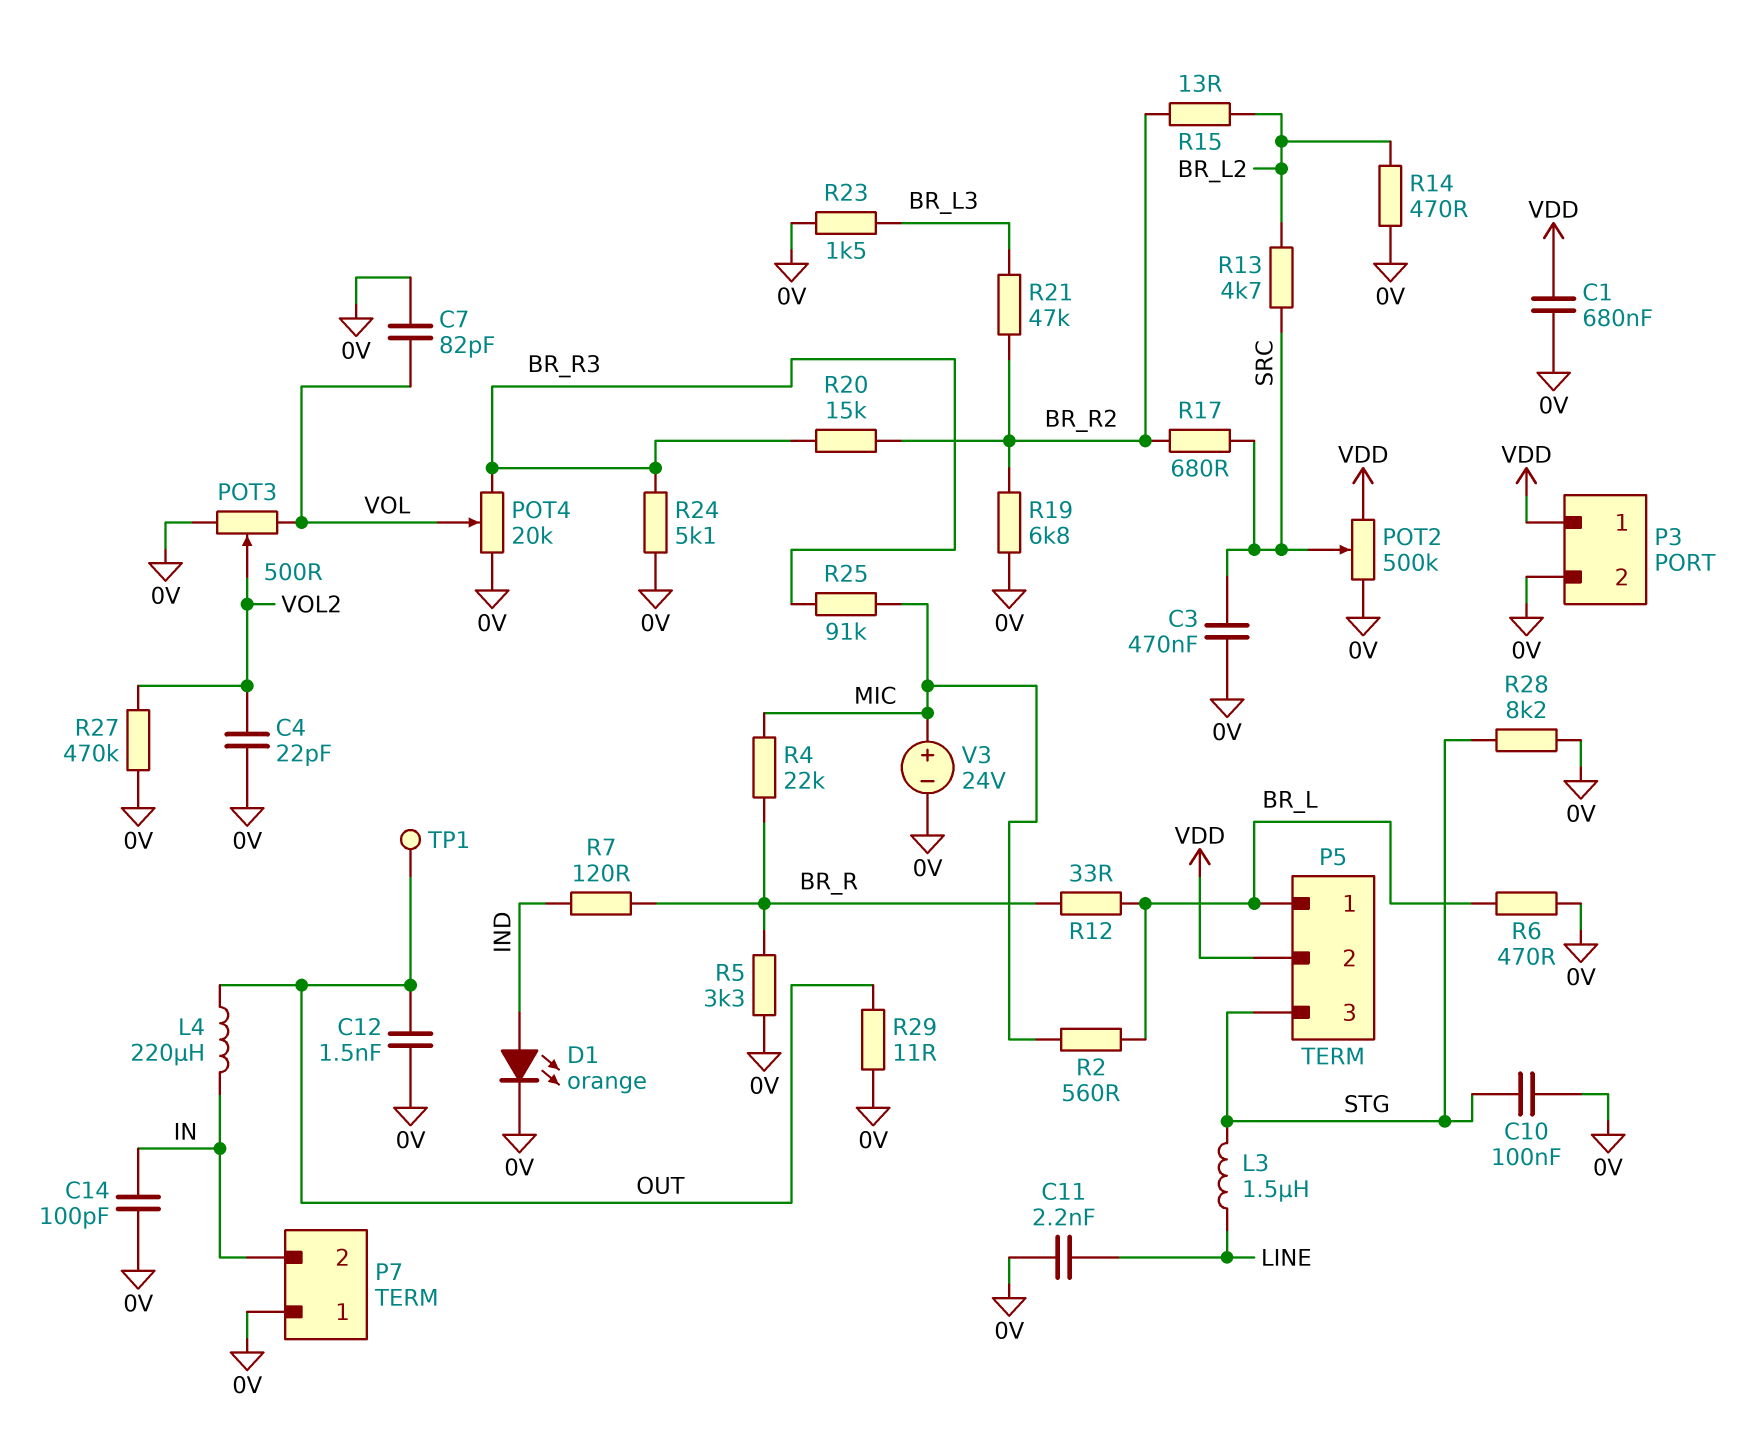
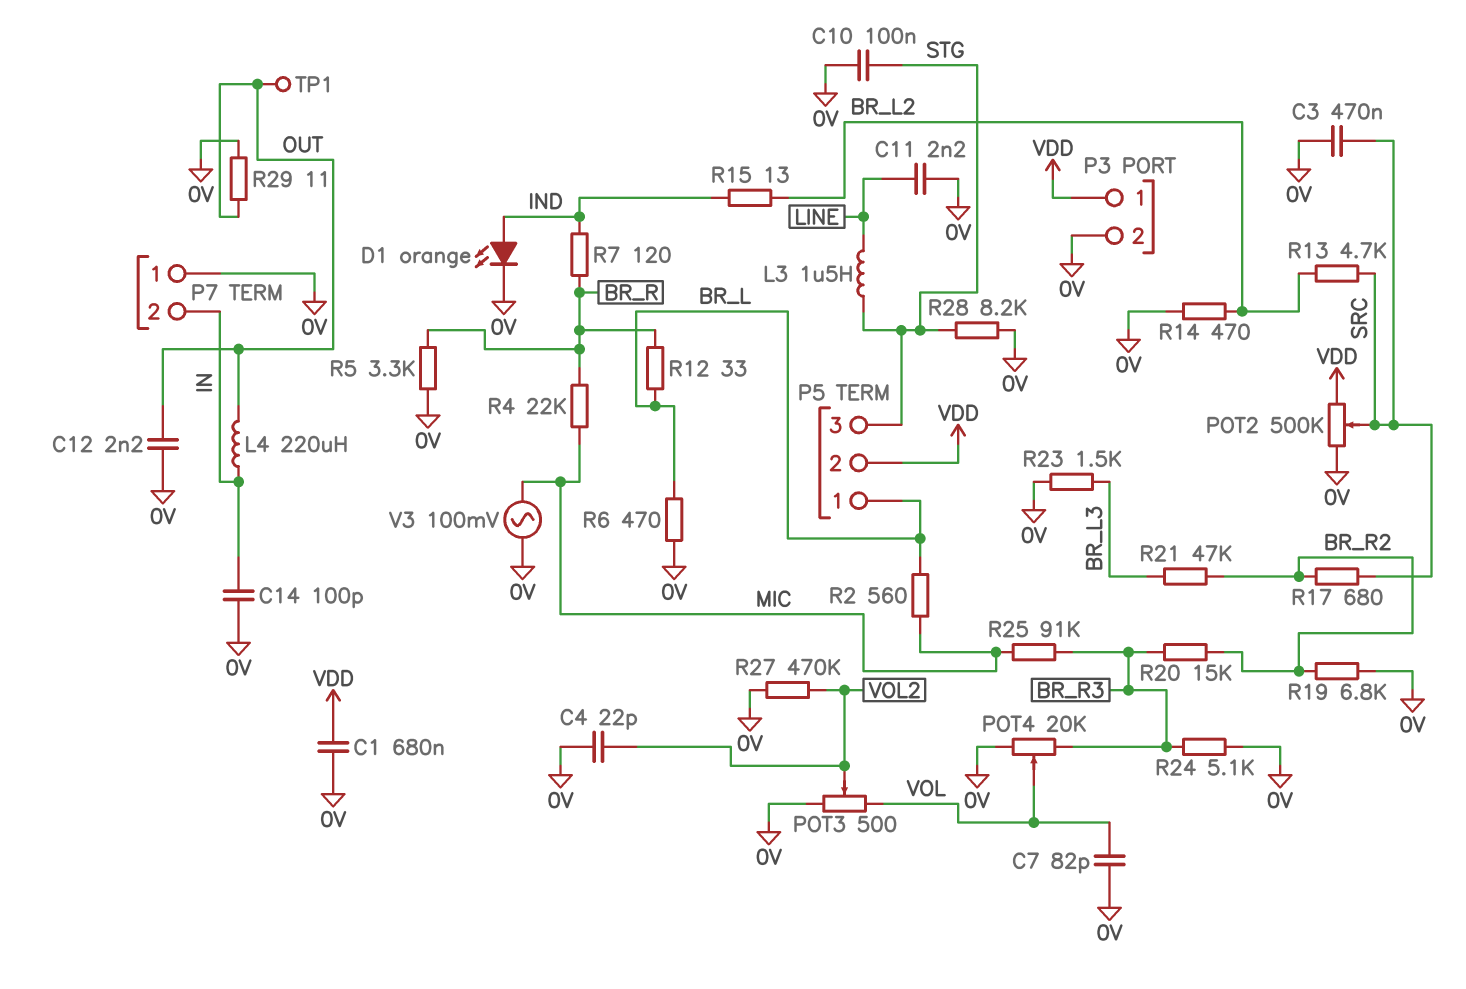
C12: 1.5nF (0V, OUT) -> 2.2nF (0V, OUT)
R15: 13 (BR_L2, BR_R2) -> 13 (BR_L2, IND)
V3: 24V (plus MIC, minus 0V) -> AC 100mV (0V, MIC)

